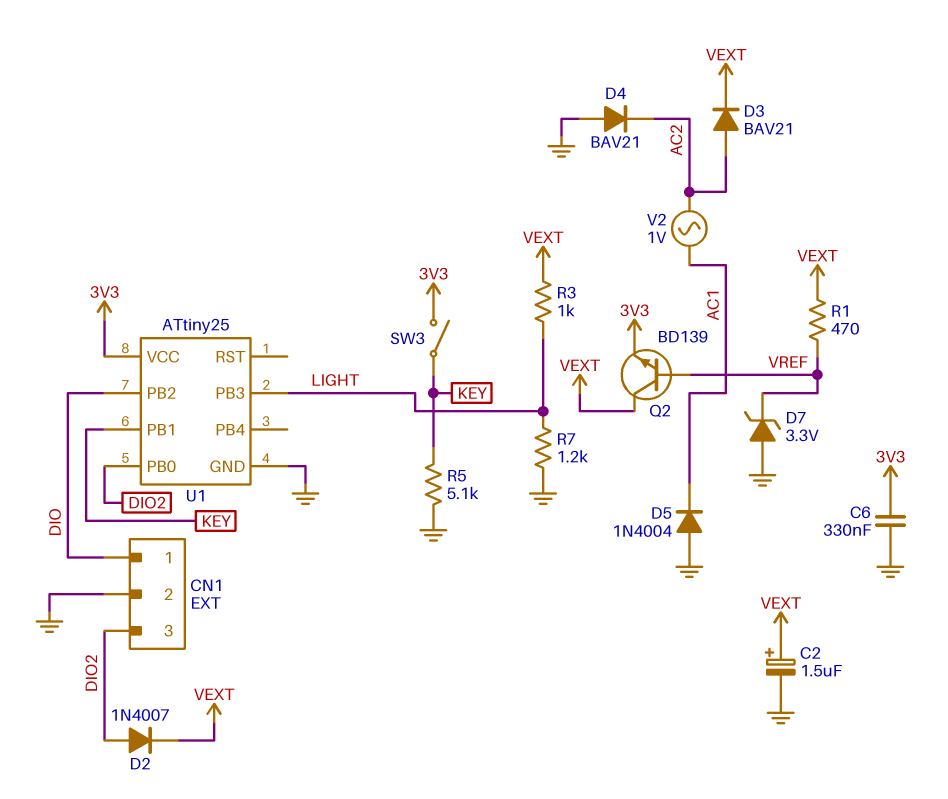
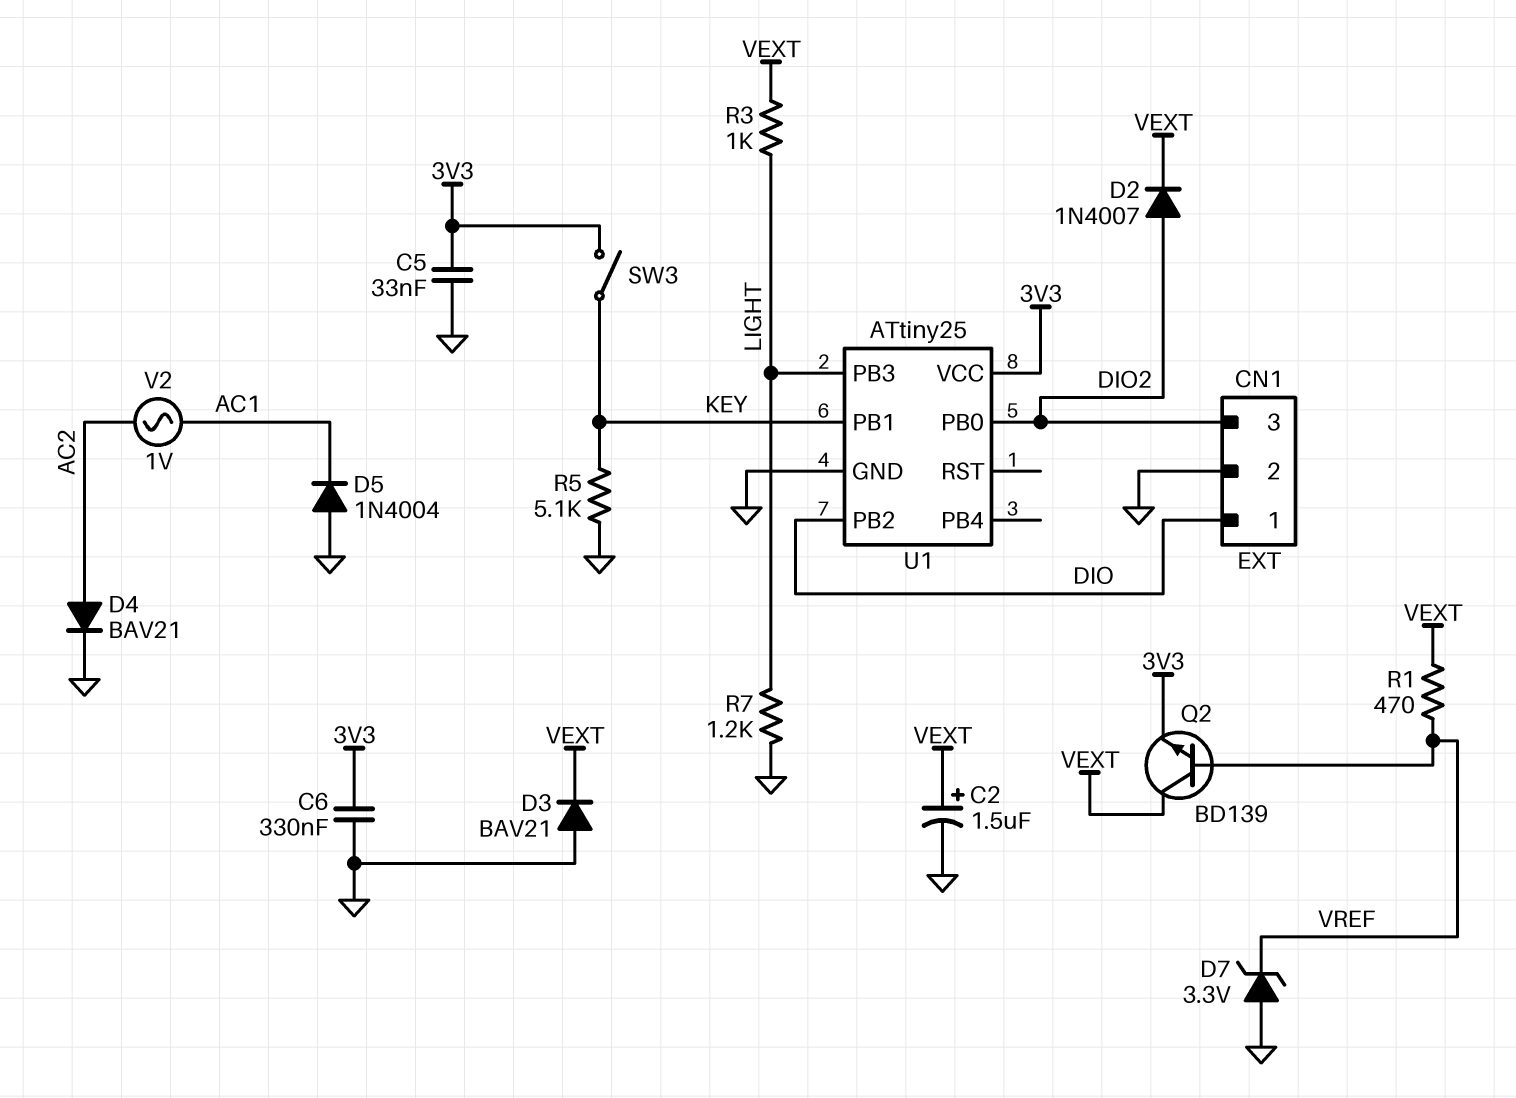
C5: none -> 33nF (3V3, GND)
D3: diode BAV21 (A AC2, K VEXT) -> diode BAV21 (A GND, K VEXT)
D4: diode BAV21 (A GND, K AC2) -> diode BAV21 (A AC2, K GND)

